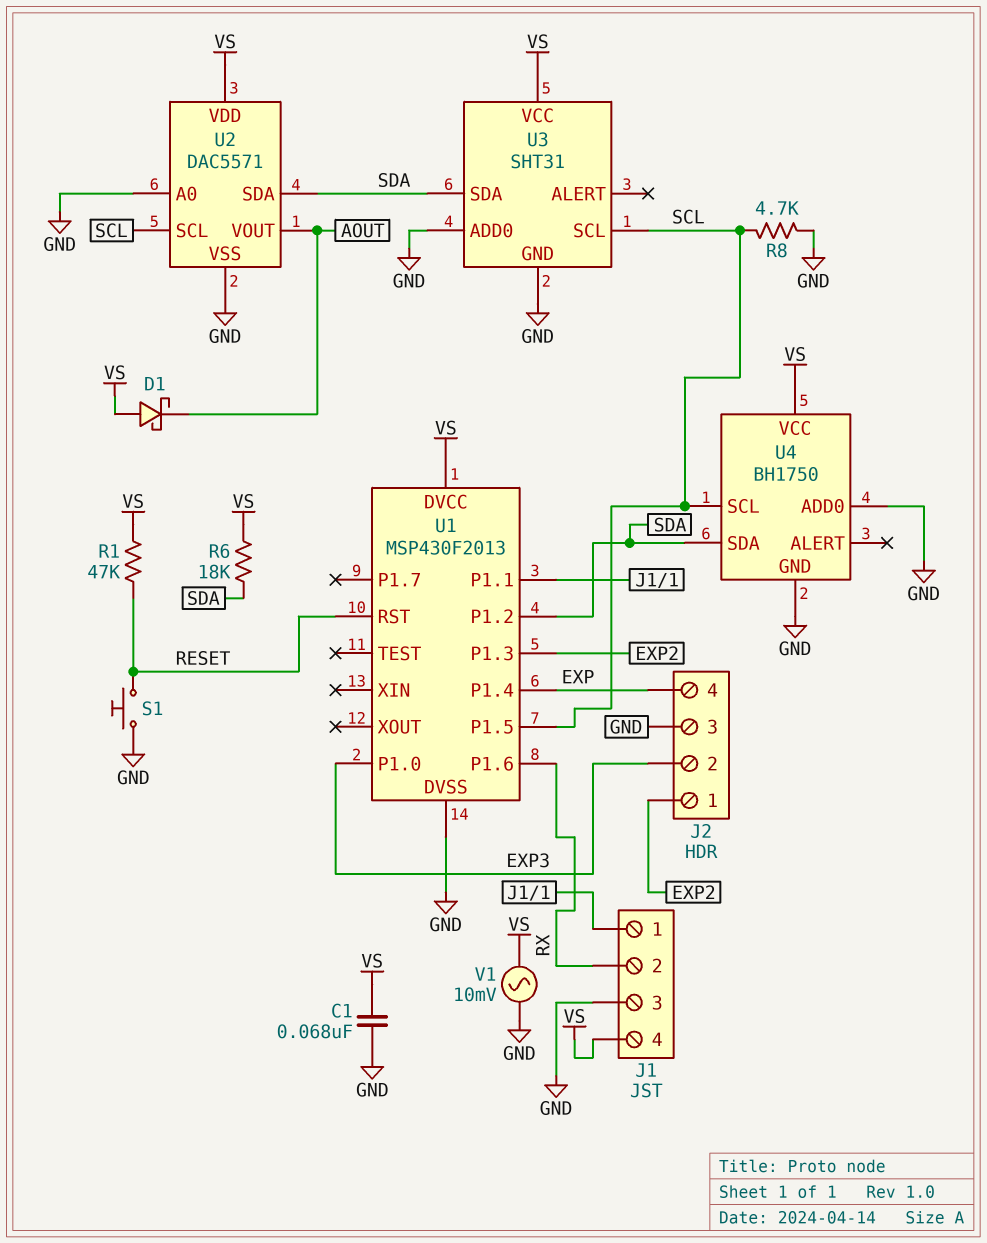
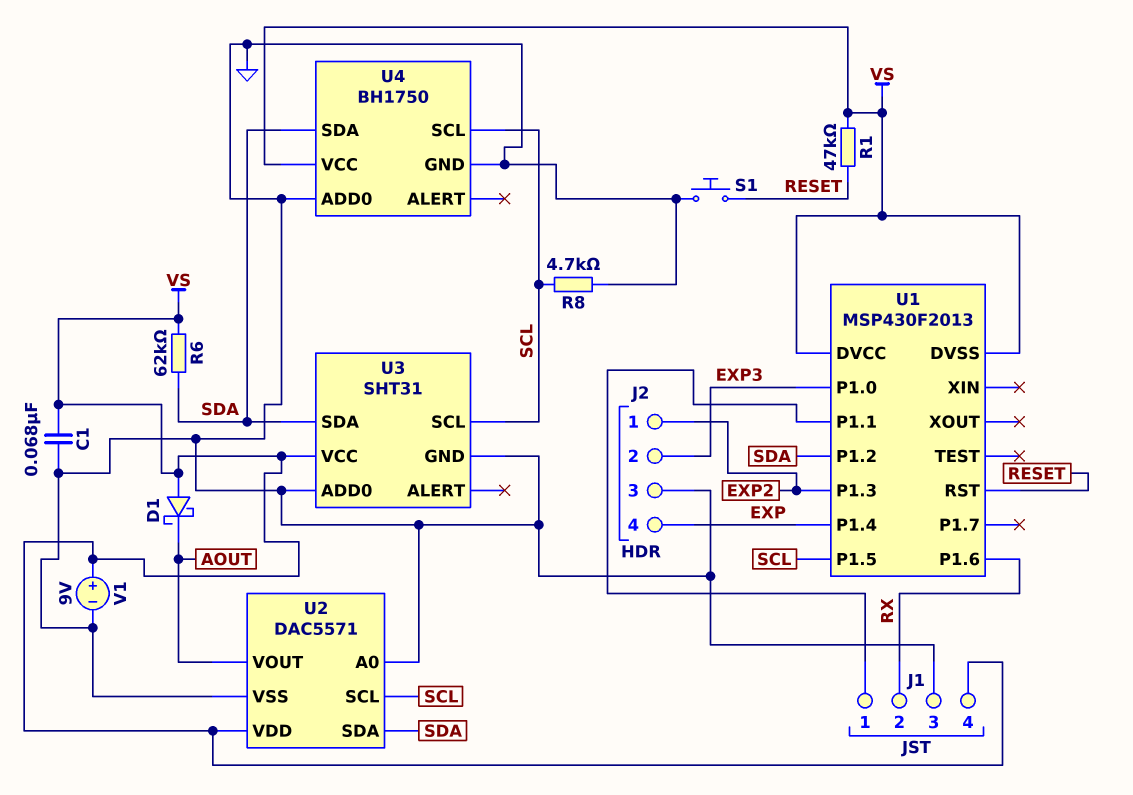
R6: 18k (SDA, VS) -> 62k (SDA, VS)
U1 pin DVSS: GND -> VS
V1: AC 10mV (GND, VS) -> 9V (plus VS, minus GND)

